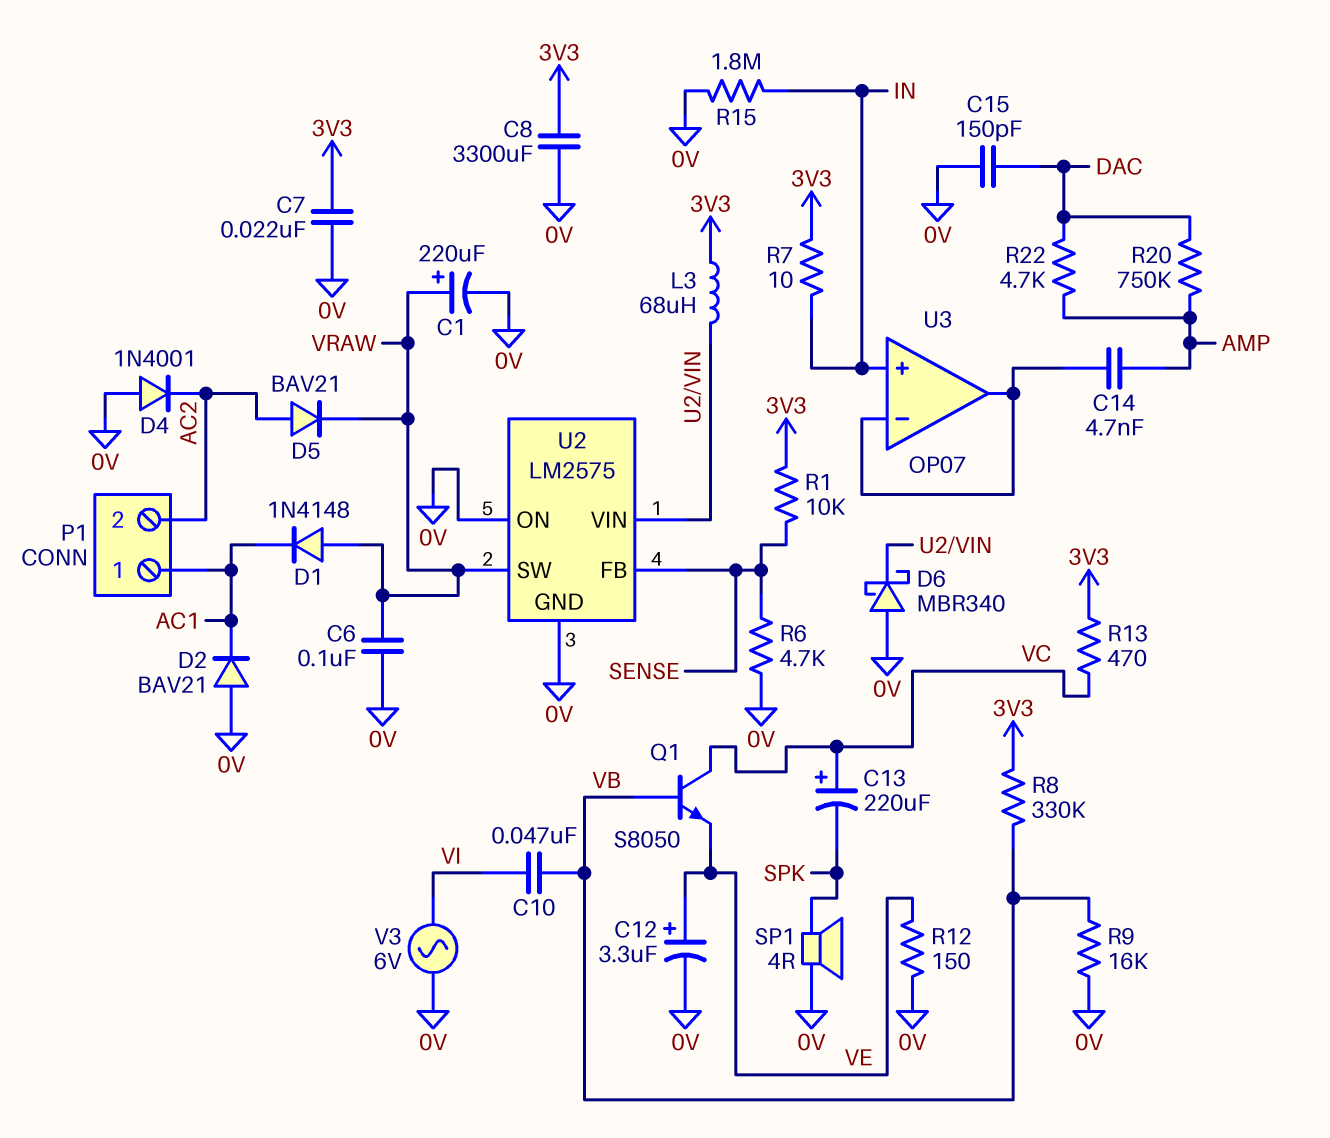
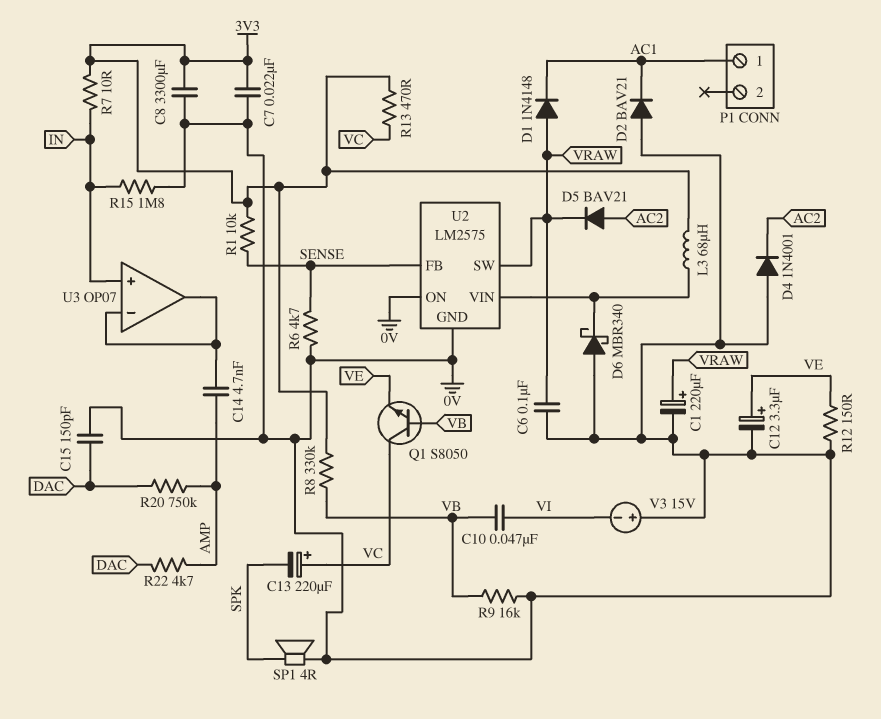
P1 pin 2: AC2 -> none
V3: AC 6V (0V, VI) -> 15V (plus 0V, minus VI)

